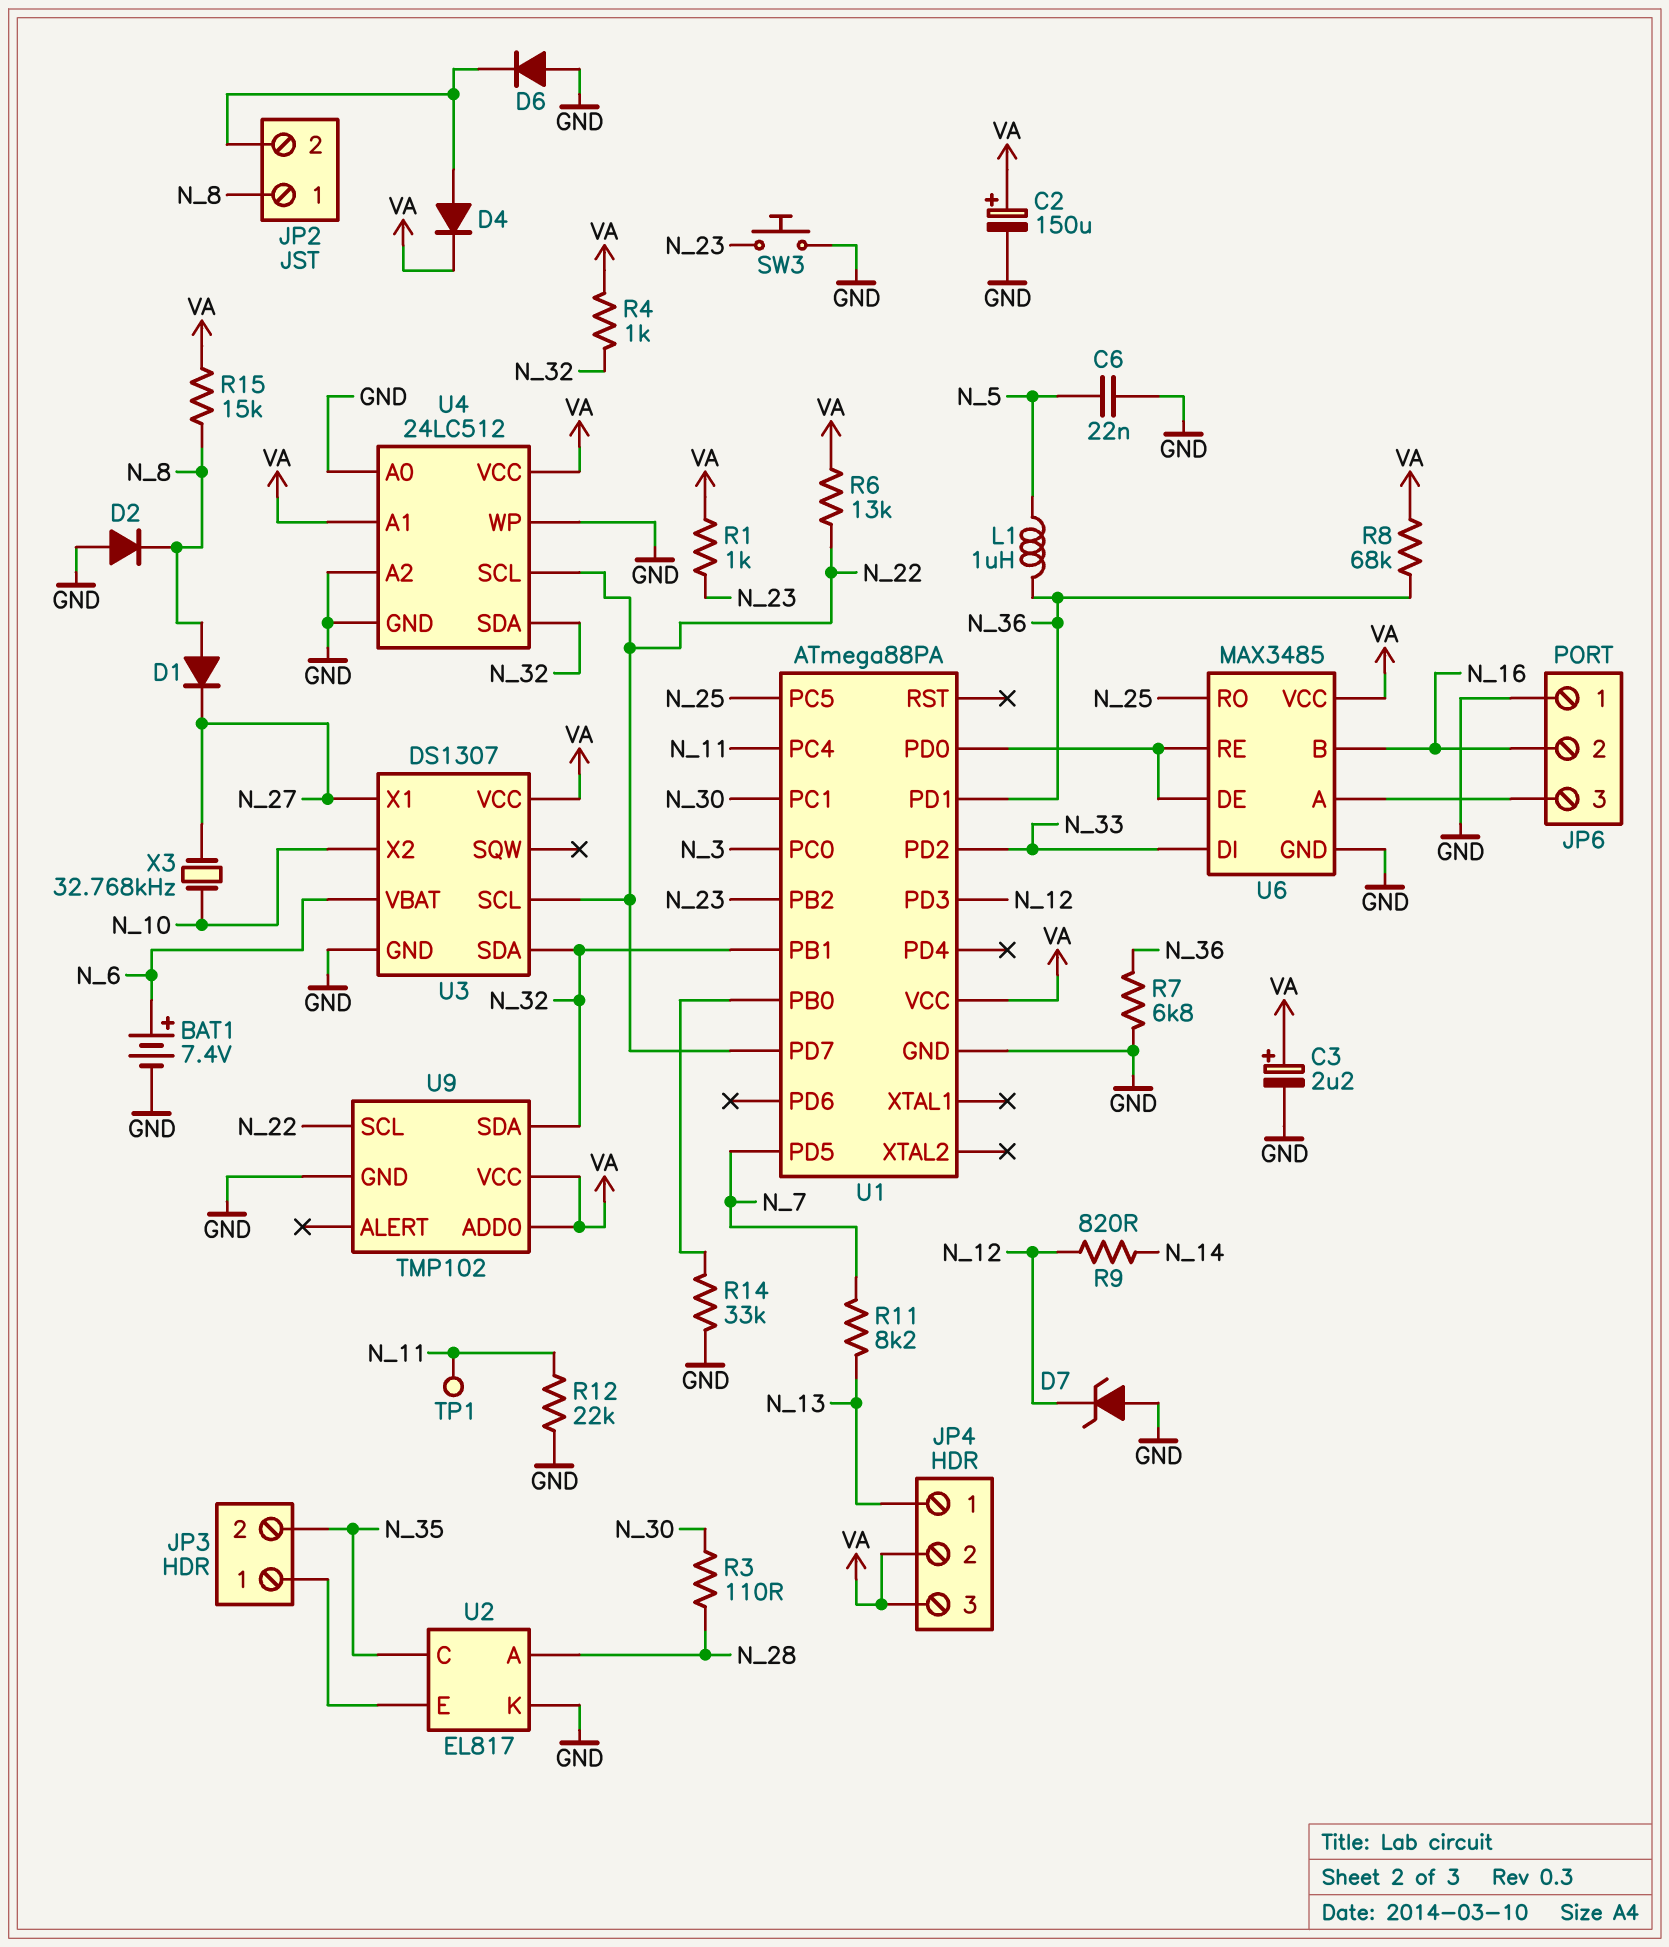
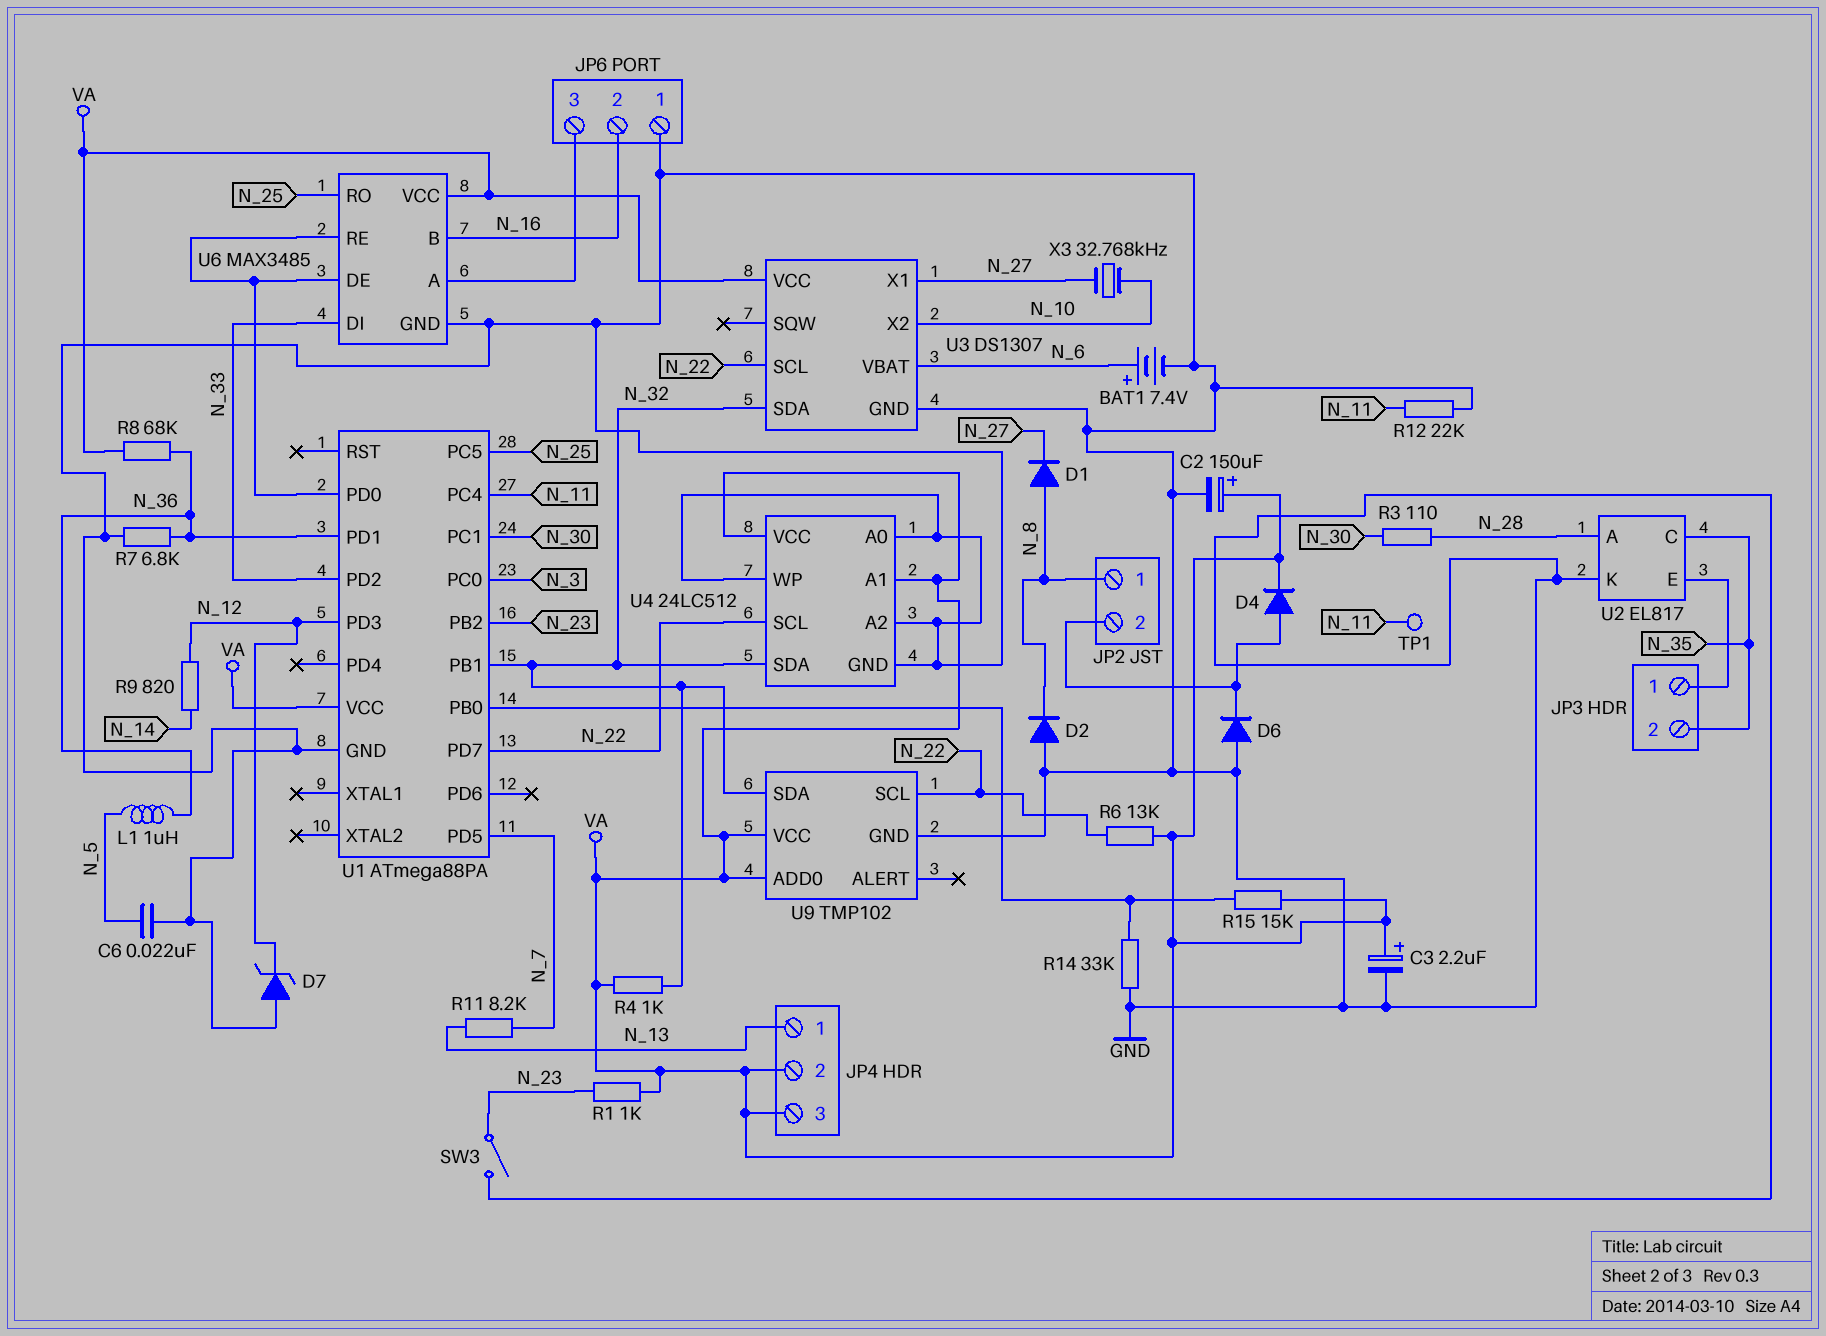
R15: 15k (N_8, VA) -> 15k (U1/PB0, VA)
SW3: button (GND, N_23) -> switch (GND, N_23)

